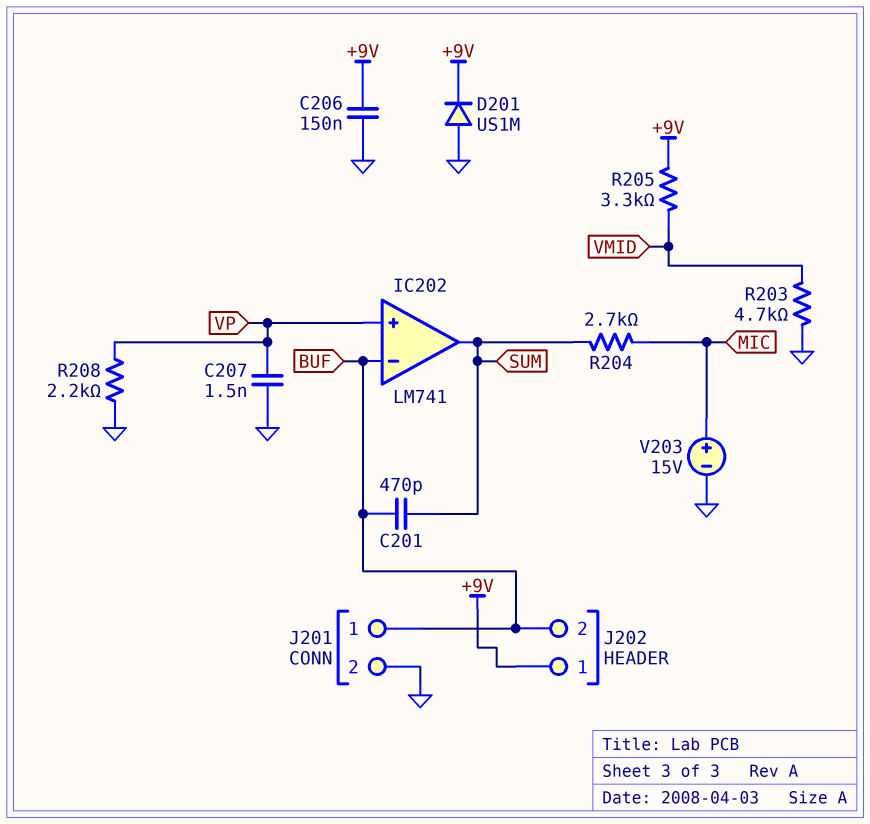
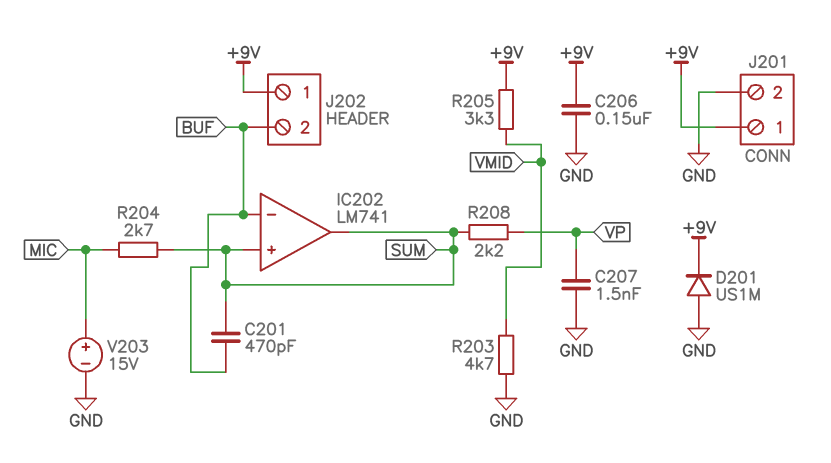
IC202 pin in+: VP -> SUM
J201 pin 1: BUF -> +9V
R208: 2.2k (GND, VP) -> 2.2k (SUM, VP)

